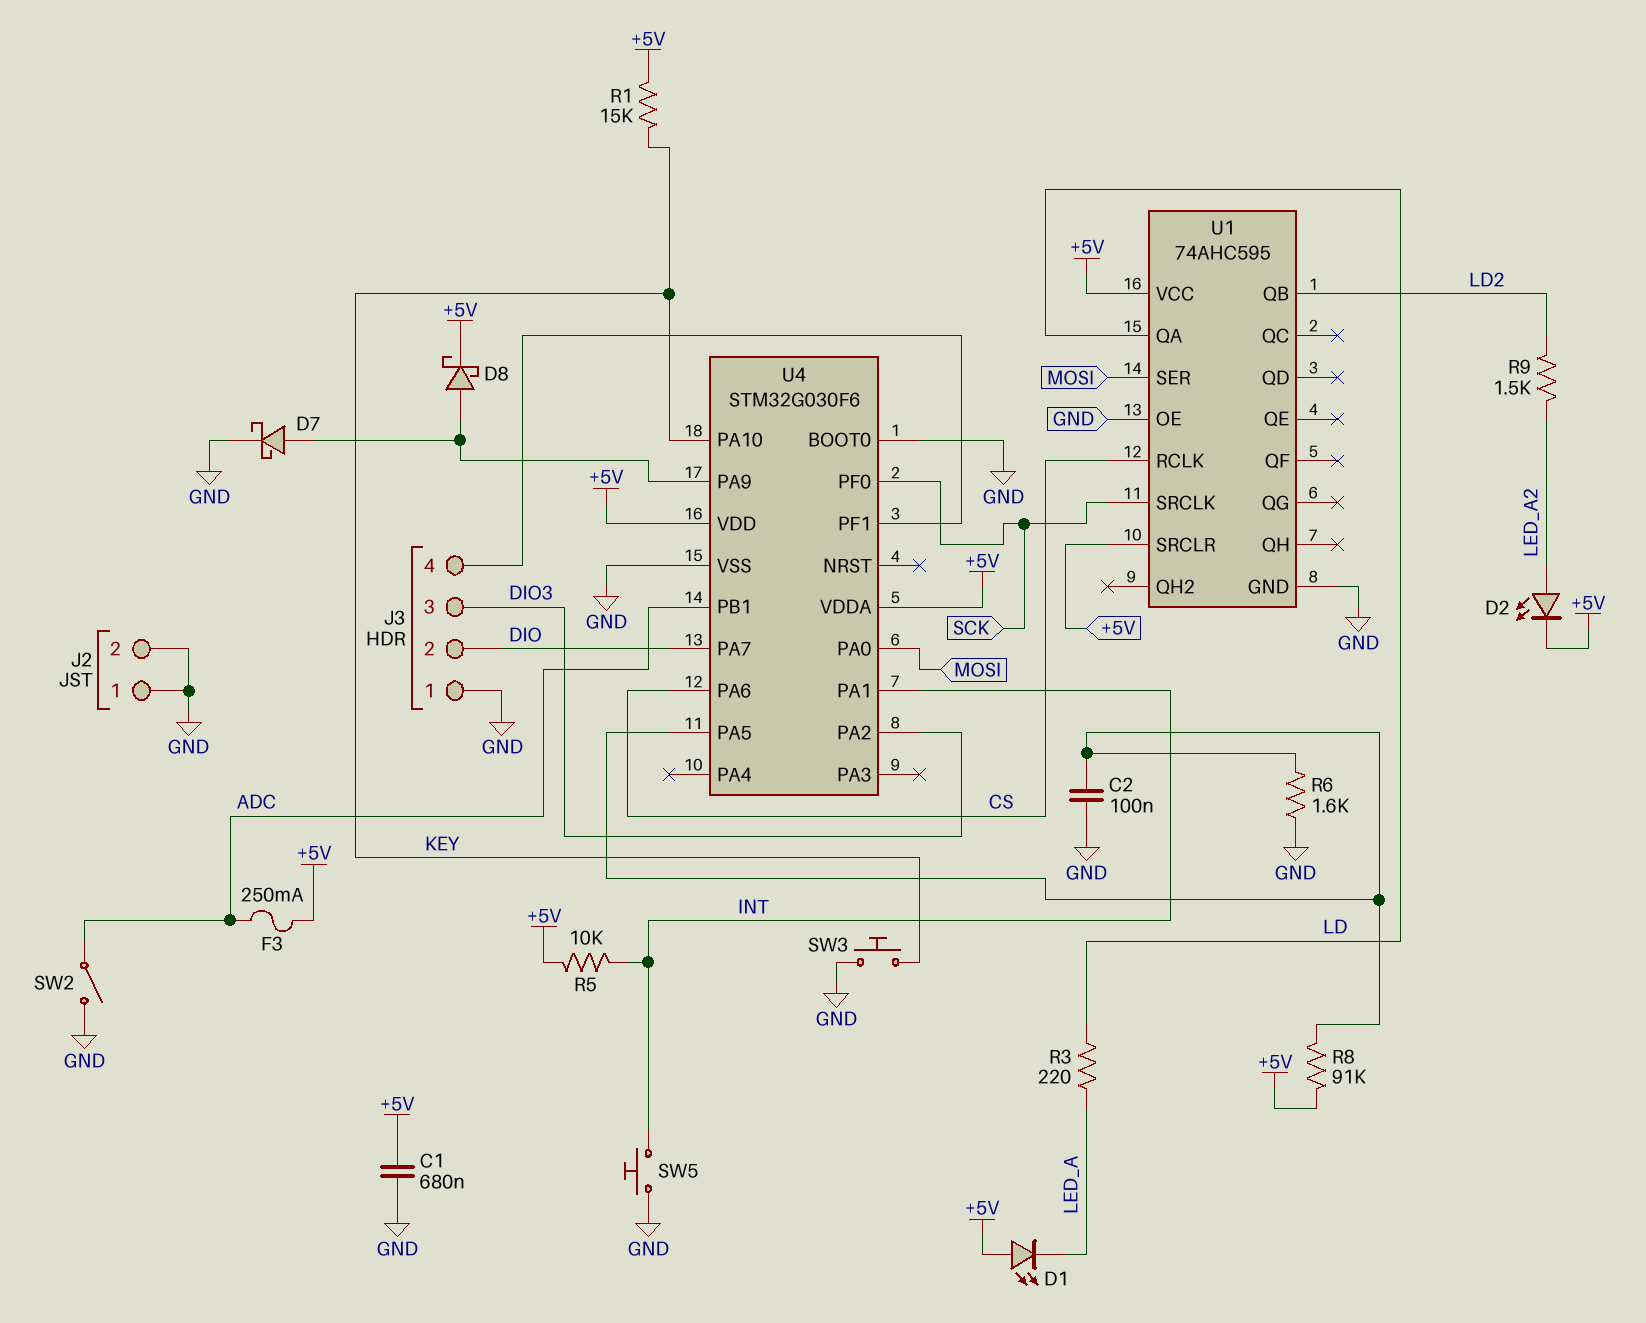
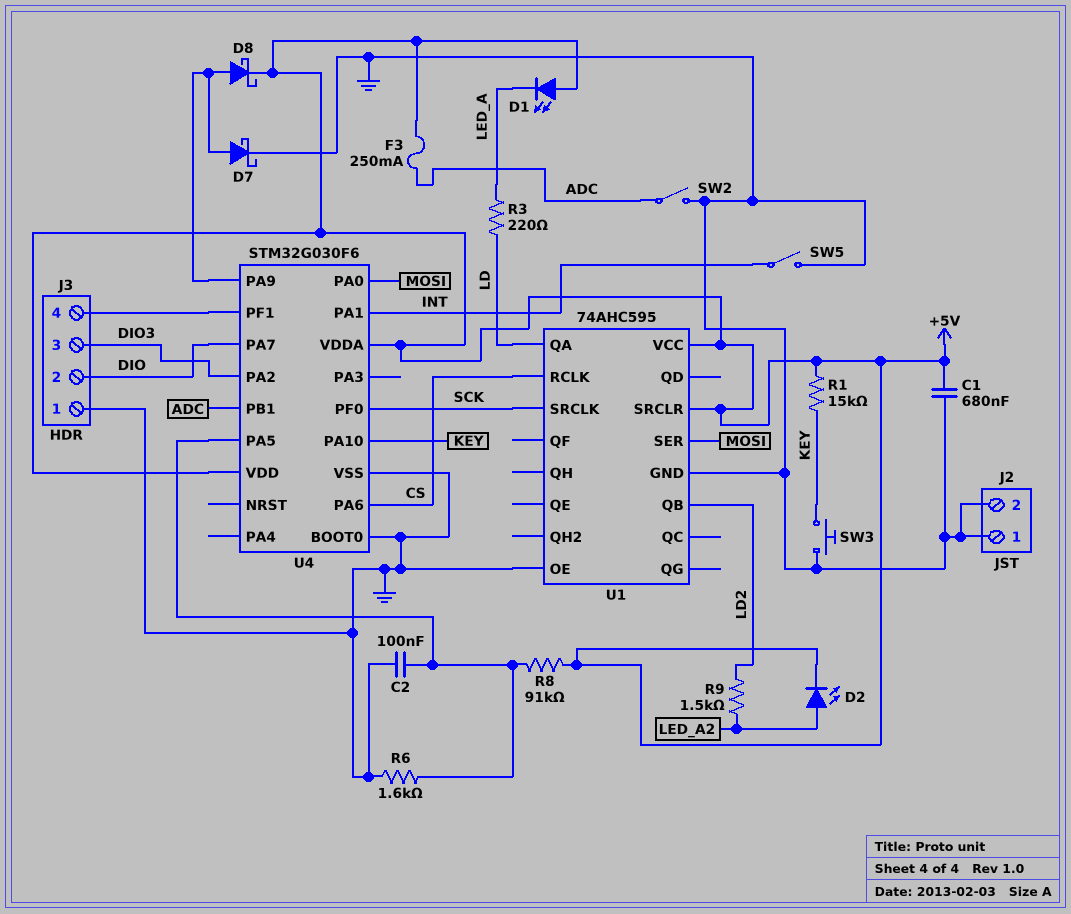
R5: 10k (+5V, INT) -> none
SW5: button (GND, INT) -> switch (GND, INT)

